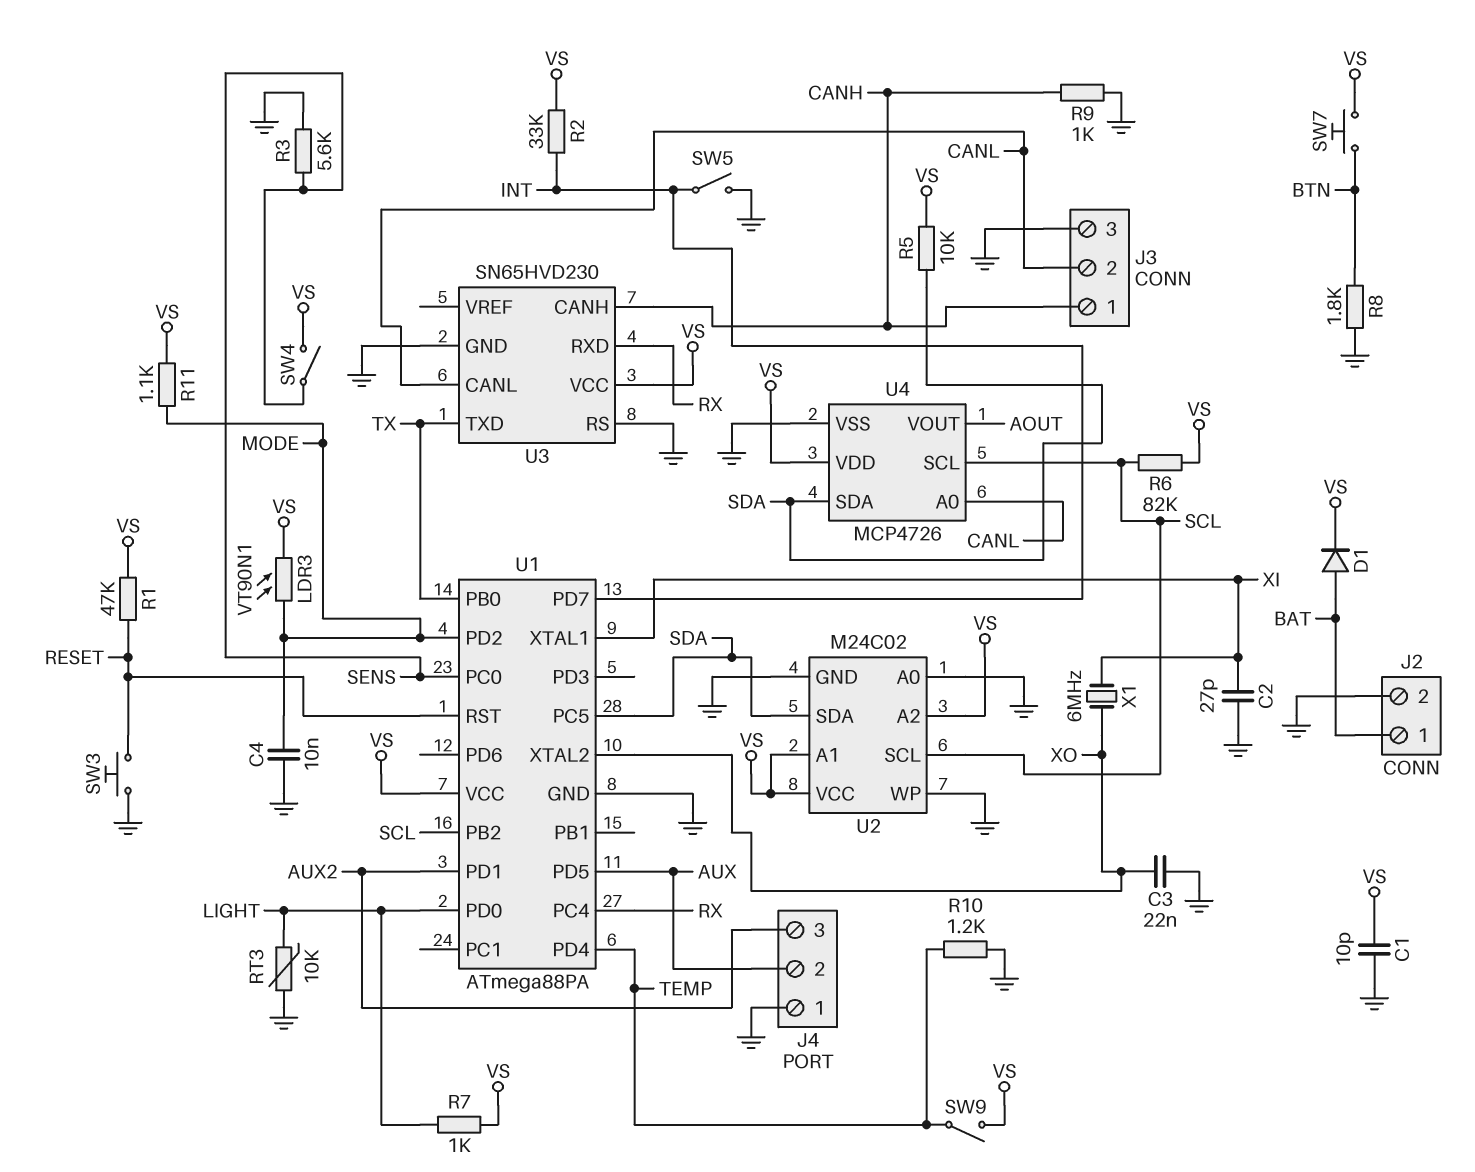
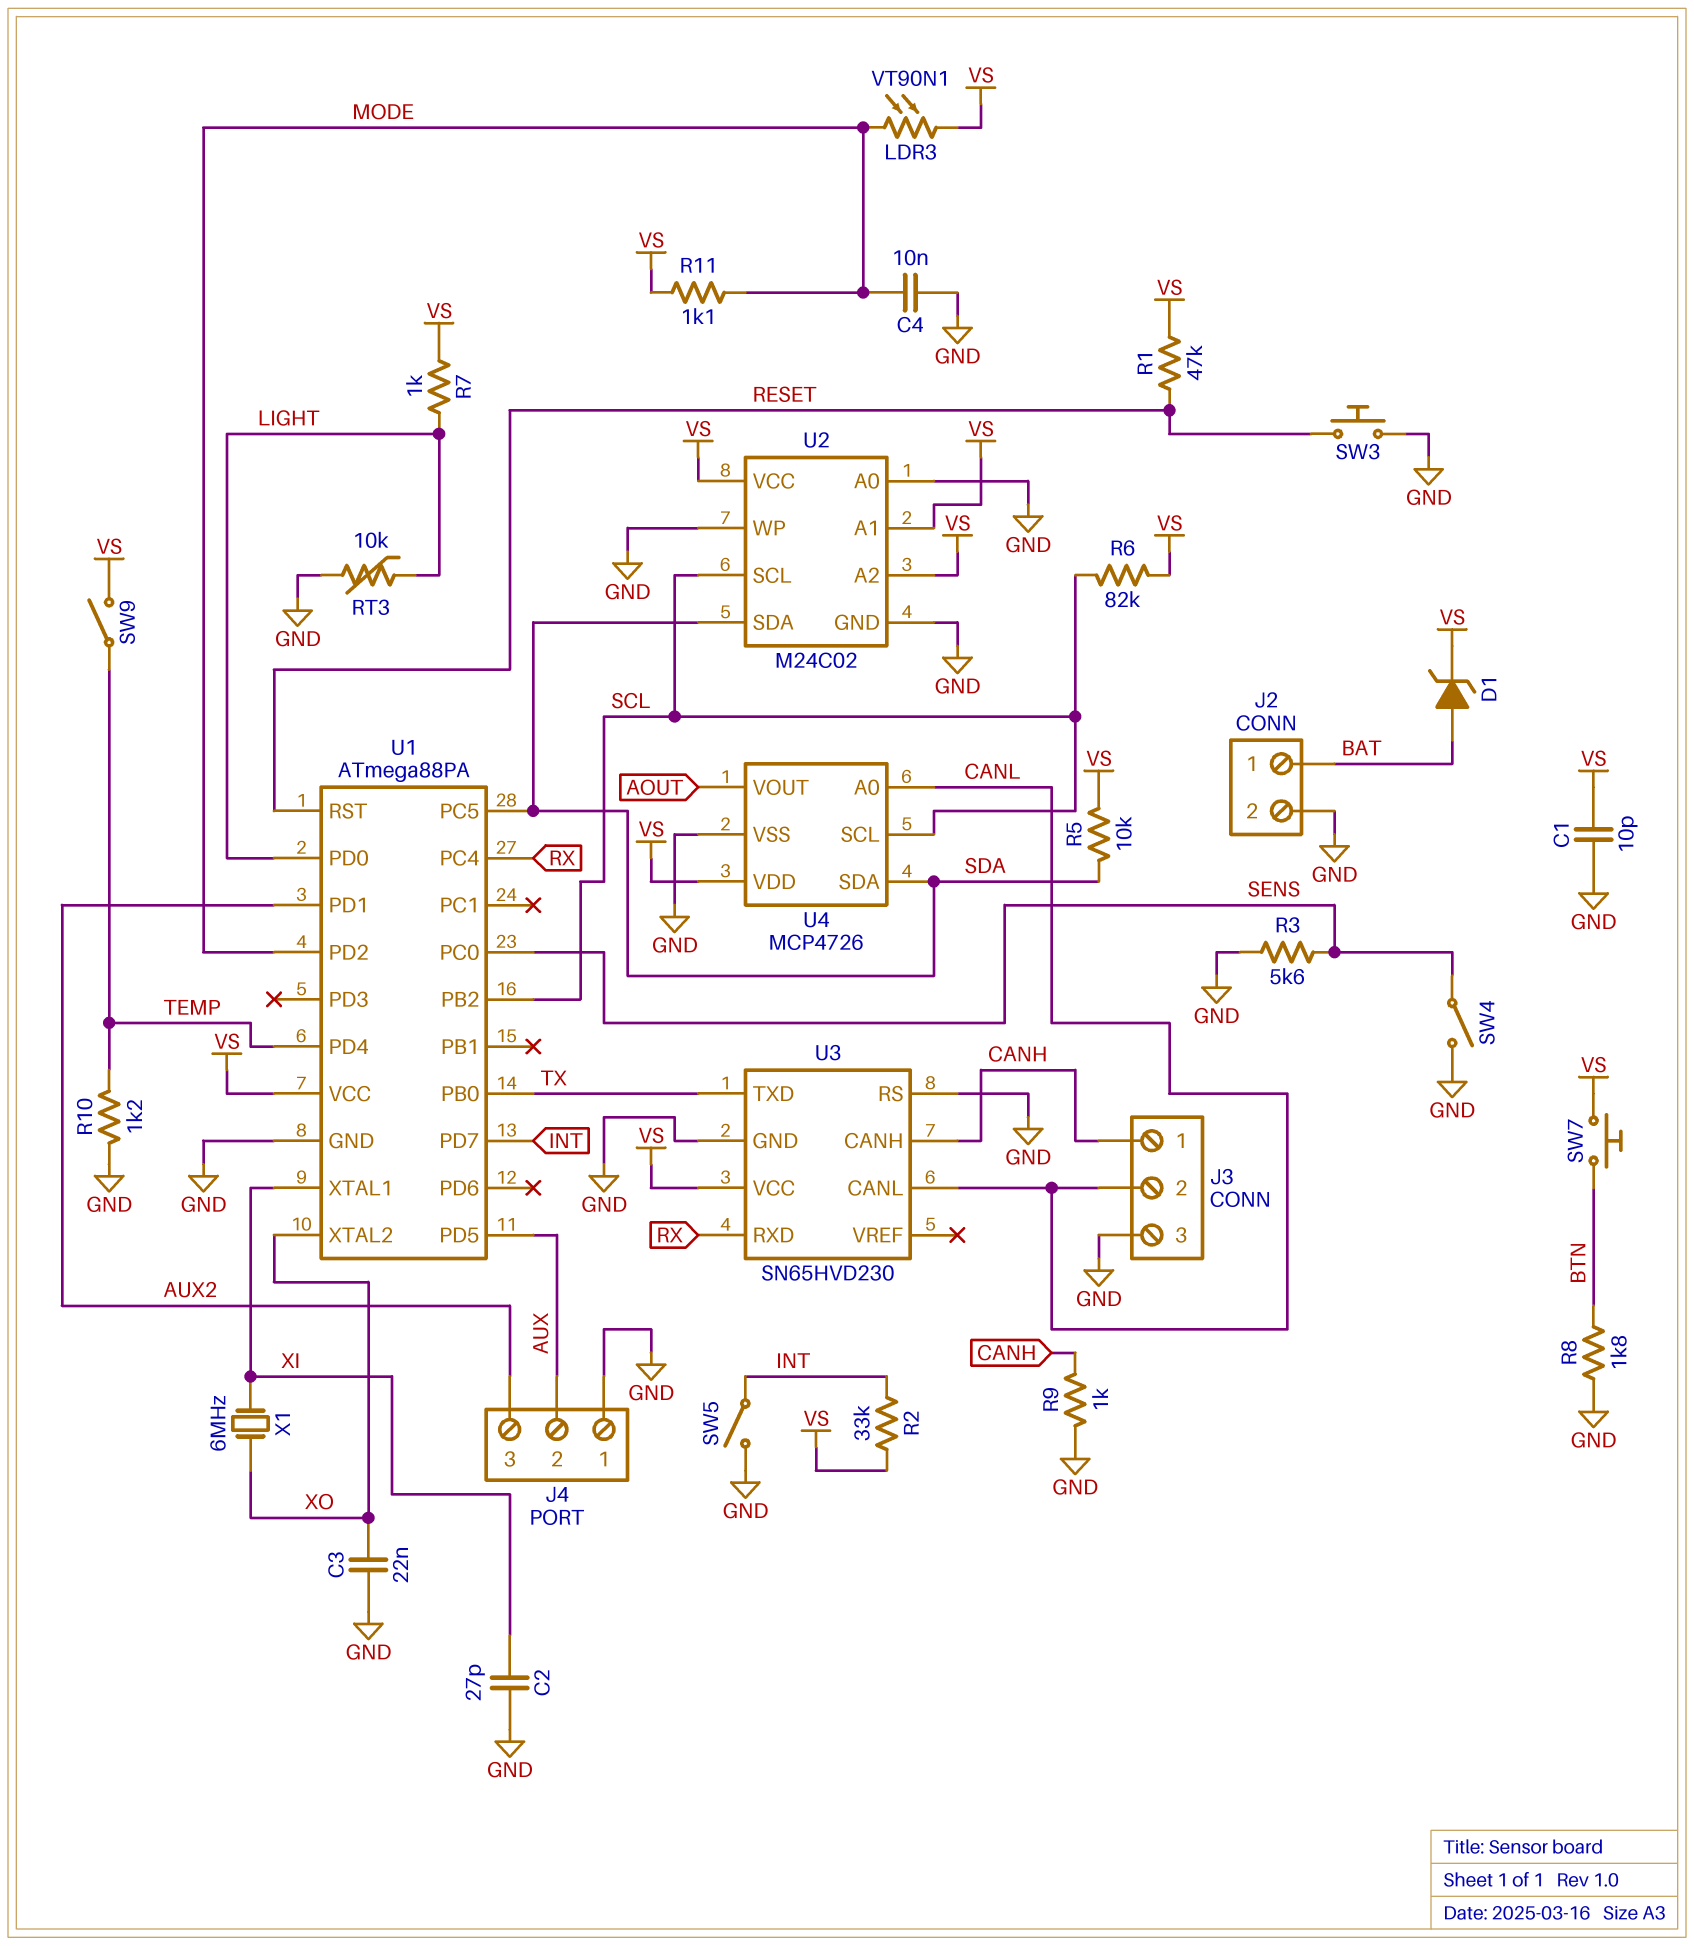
D1: diode (A BAT, K VS) -> zener (A BAT, K VS)
SW4: switch (SENS, VS) -> switch (GND, SENS)

